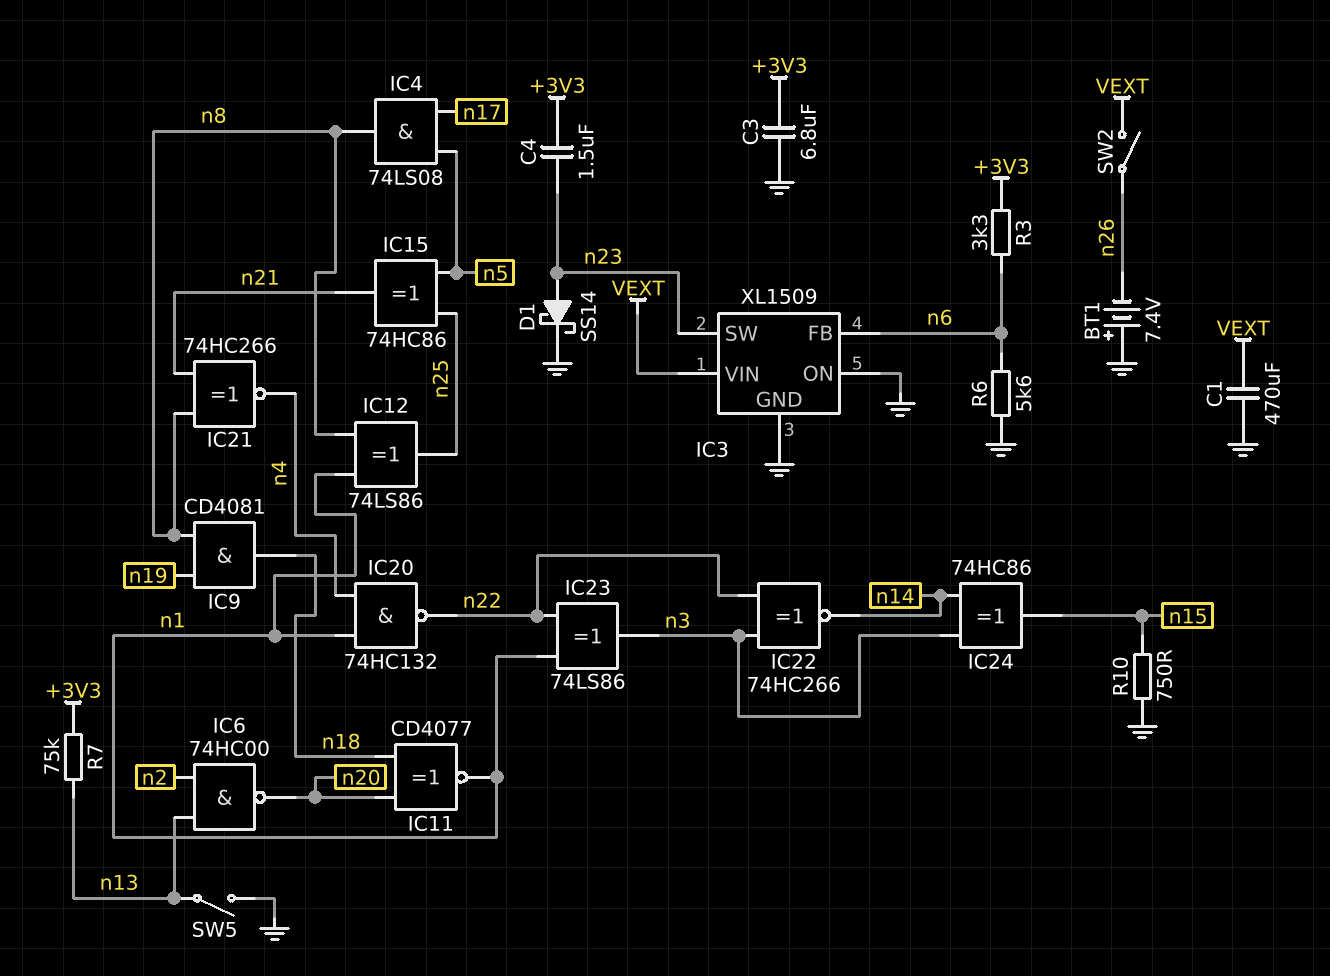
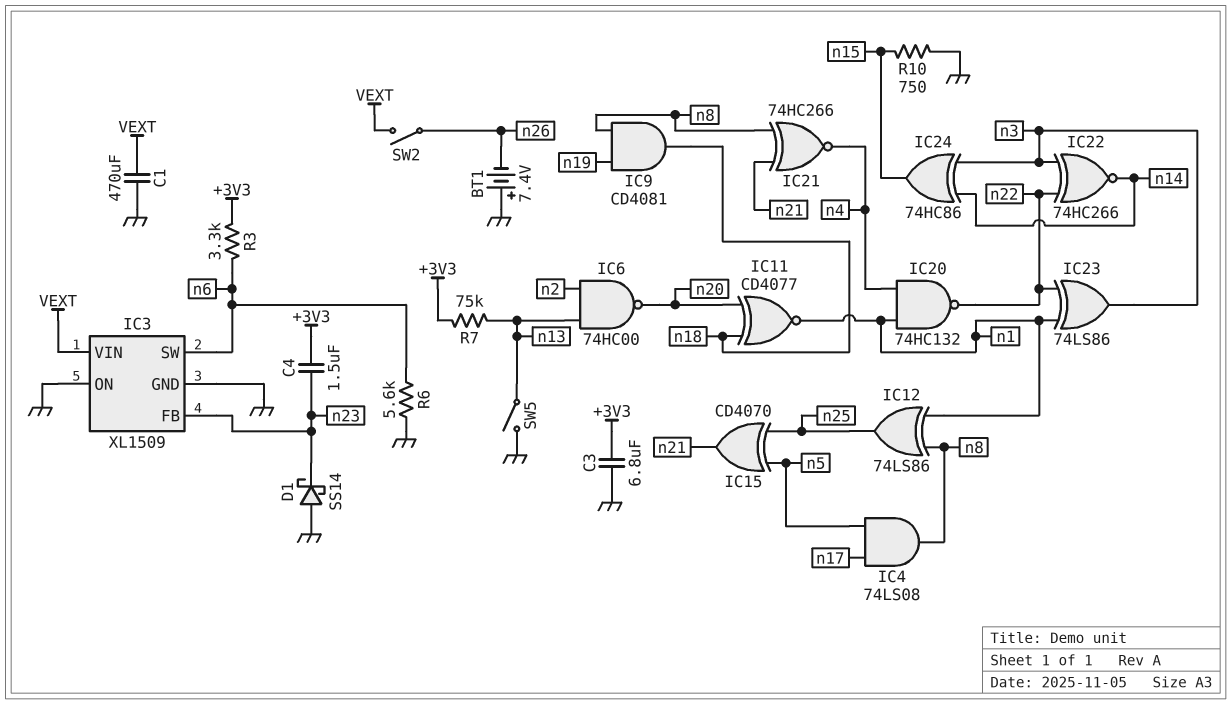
D1: schottky SS14 (A n23, K GND) -> schottky SS14 (A GND, K n23)
IC3 pin FB: n6 -> n23
IC3 pin SW: n23 -> n6
IC15: XOR 74HC86 (in n5, in n25, out n21) -> XOR CD4070 (in n5, in n25, out n21)

